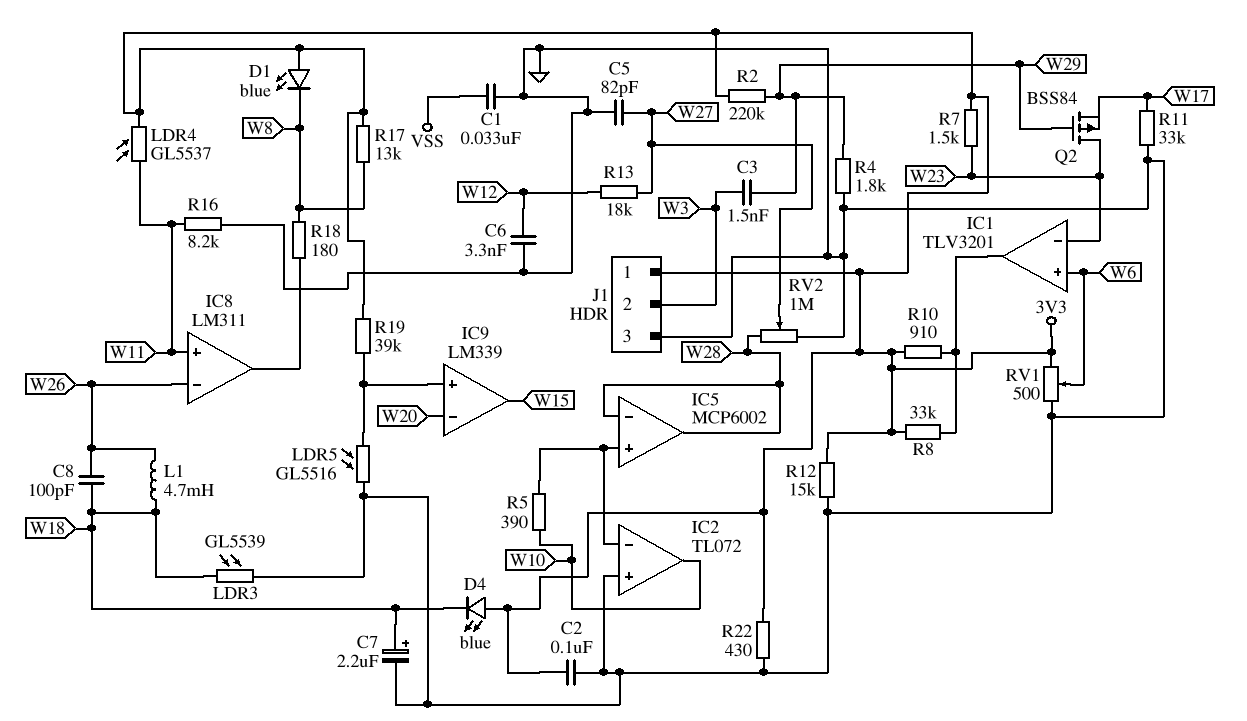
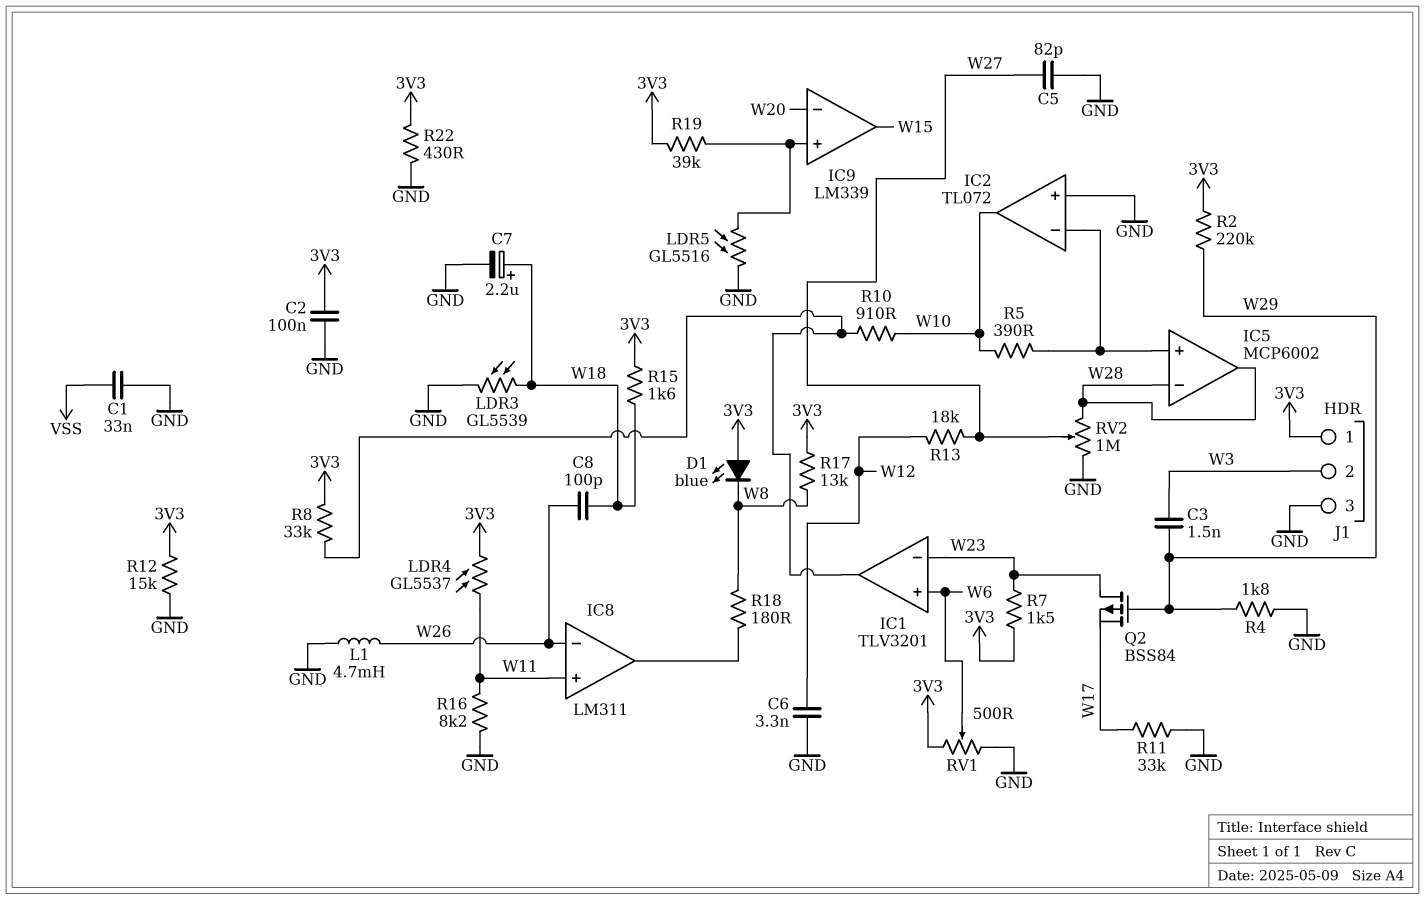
D4: LED blue (A 3V3, K W18) -> none
L1: 4.7mH (W18, W26) -> 4.7mH (GND, W26)
R10: 910 (3V3, IC1/out) -> 910 (IC1/out, W10)
R15: none -> 1.6k (3V3, W18)

